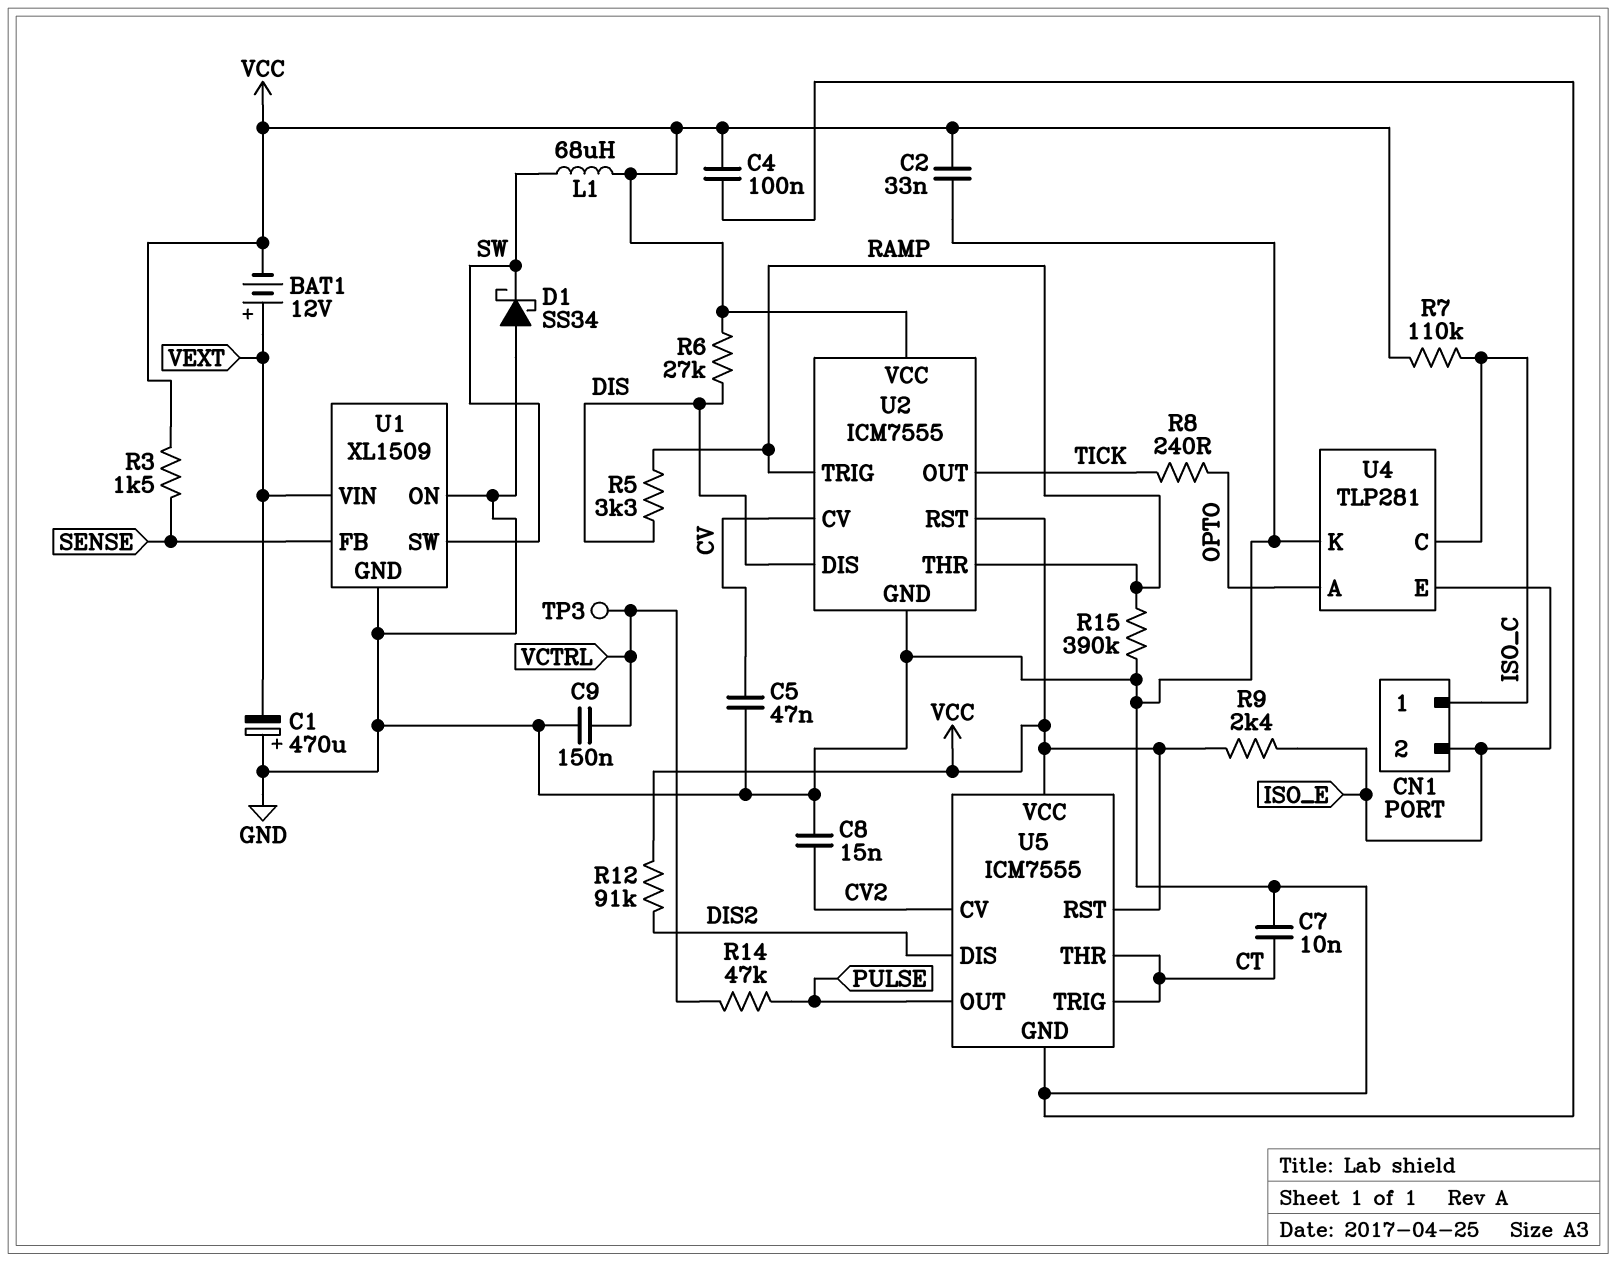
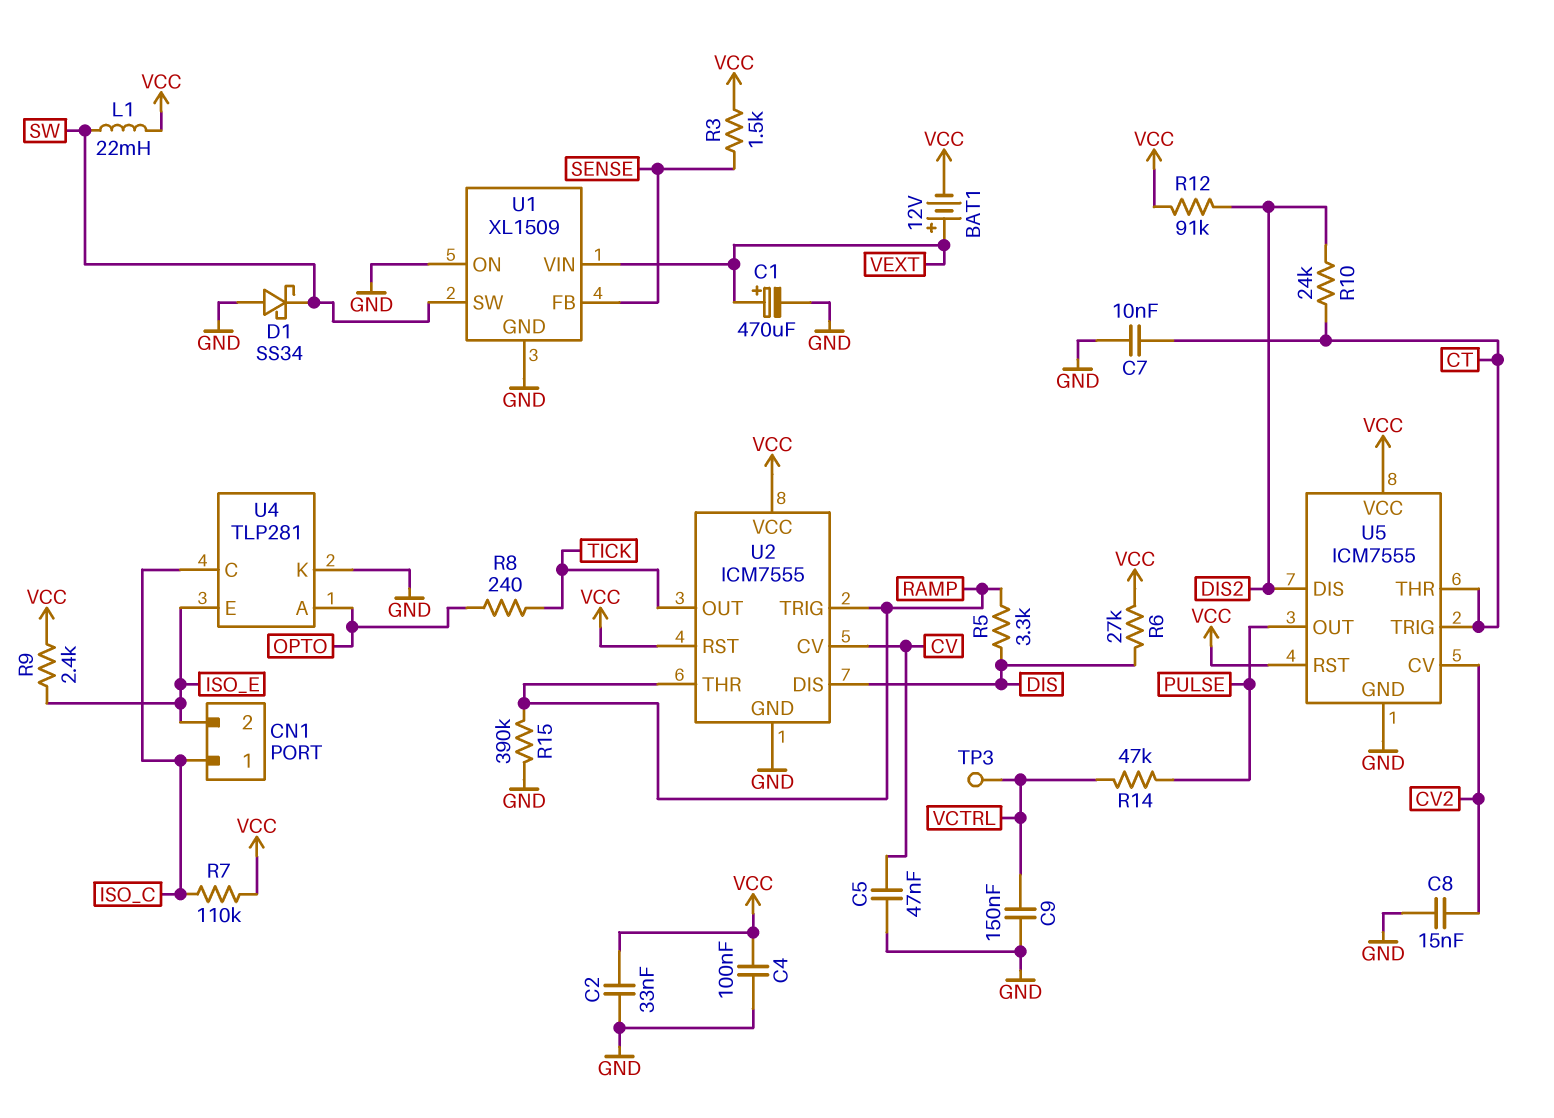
C1: 470uF (plus GND, minus VEXT) -> 470uF (plus VEXT, minus GND)
L1: 68uH (SW, VCC) -> 22mH (SW, VCC)
R10: none -> 24k (CT, DIS2)

